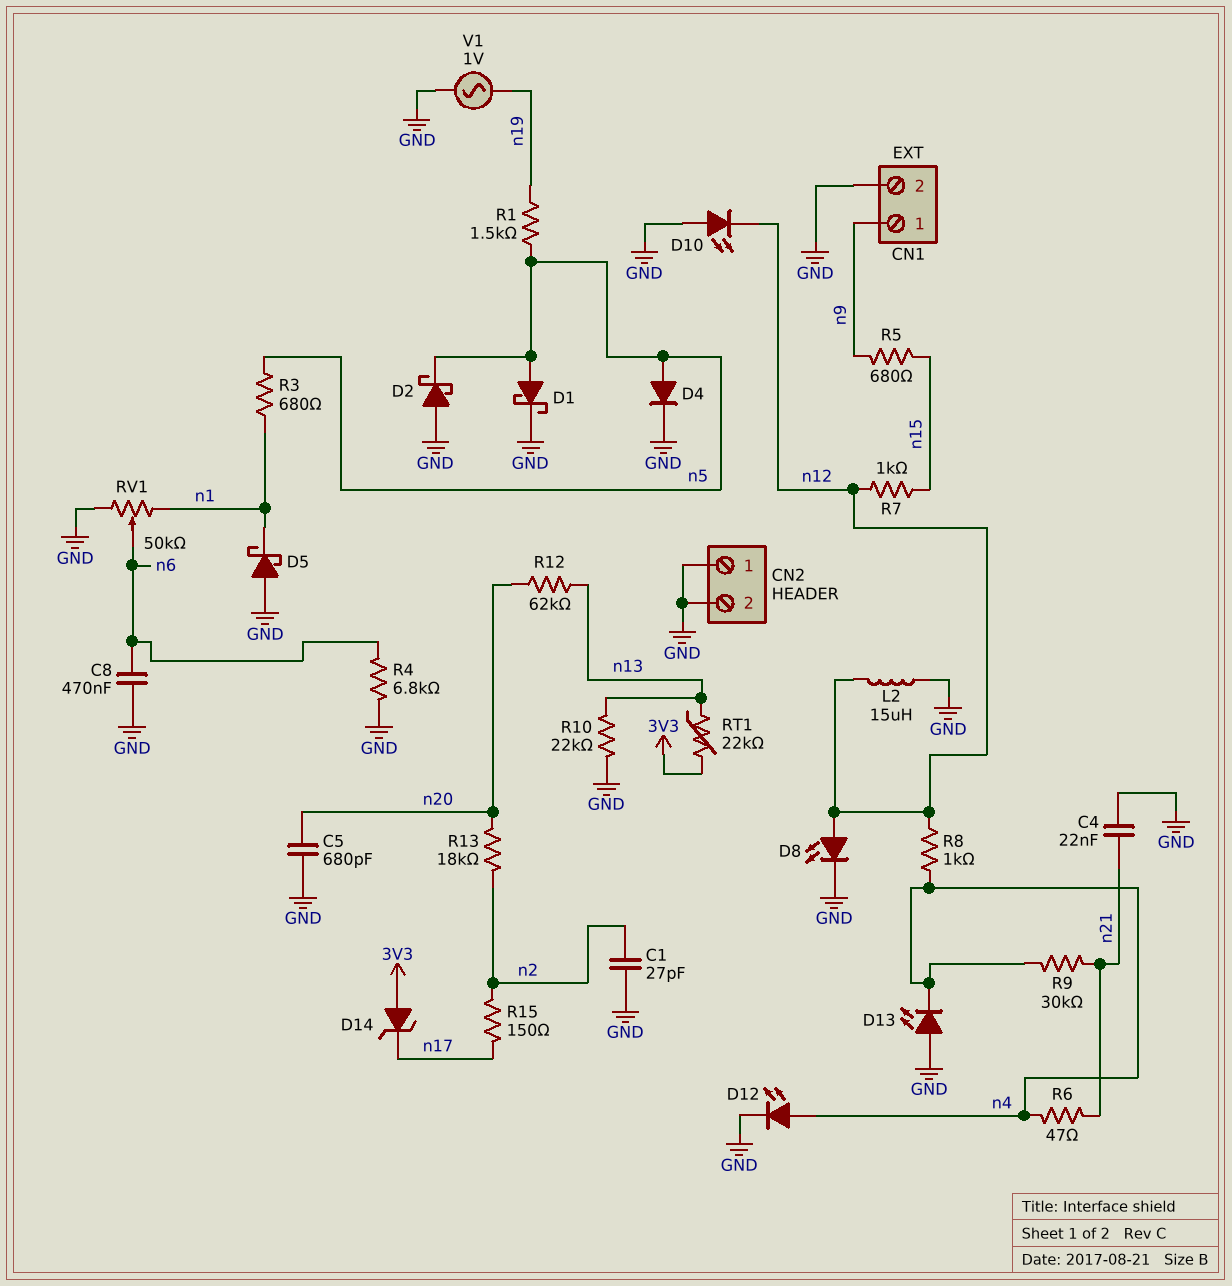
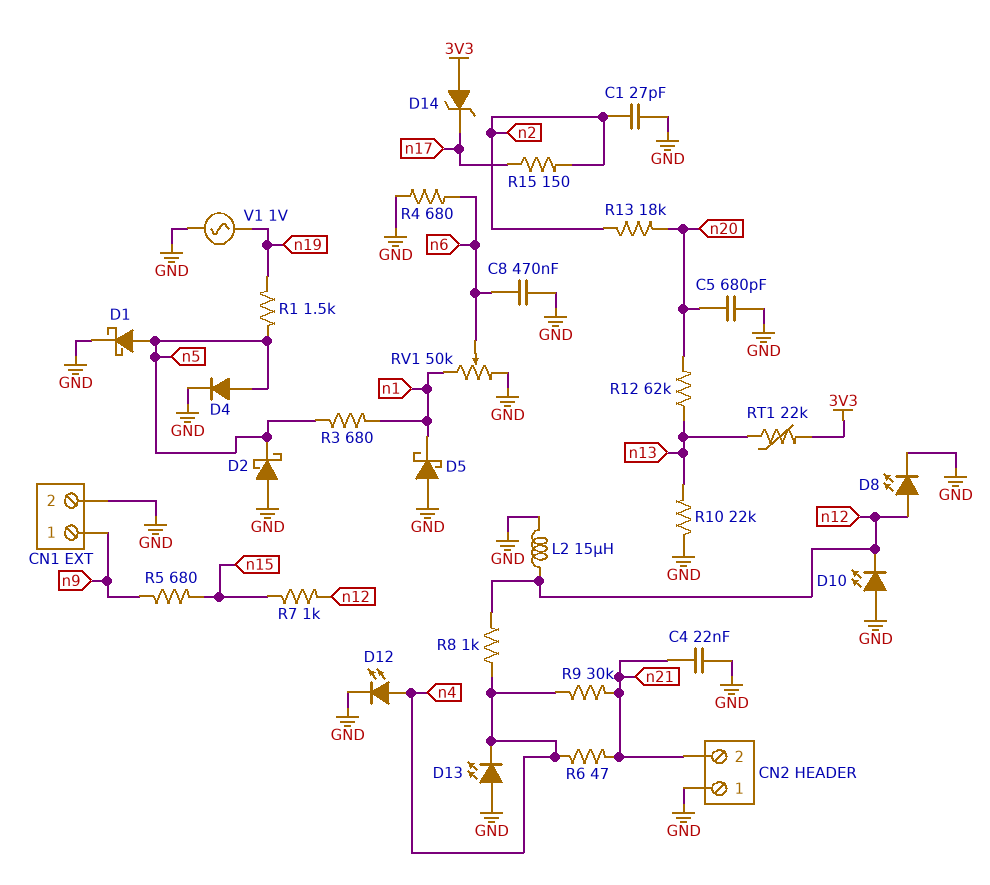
CN2 pin 2: GND -> n21
R4: 6.8k (GND, n6) -> 680 (GND, n6)

